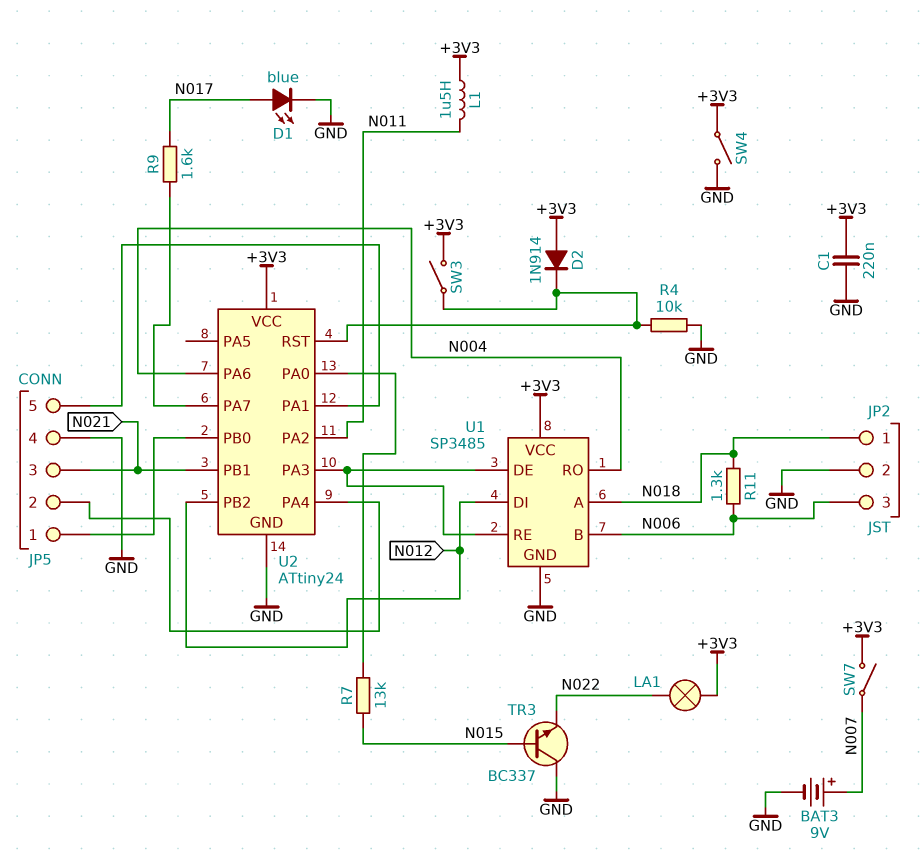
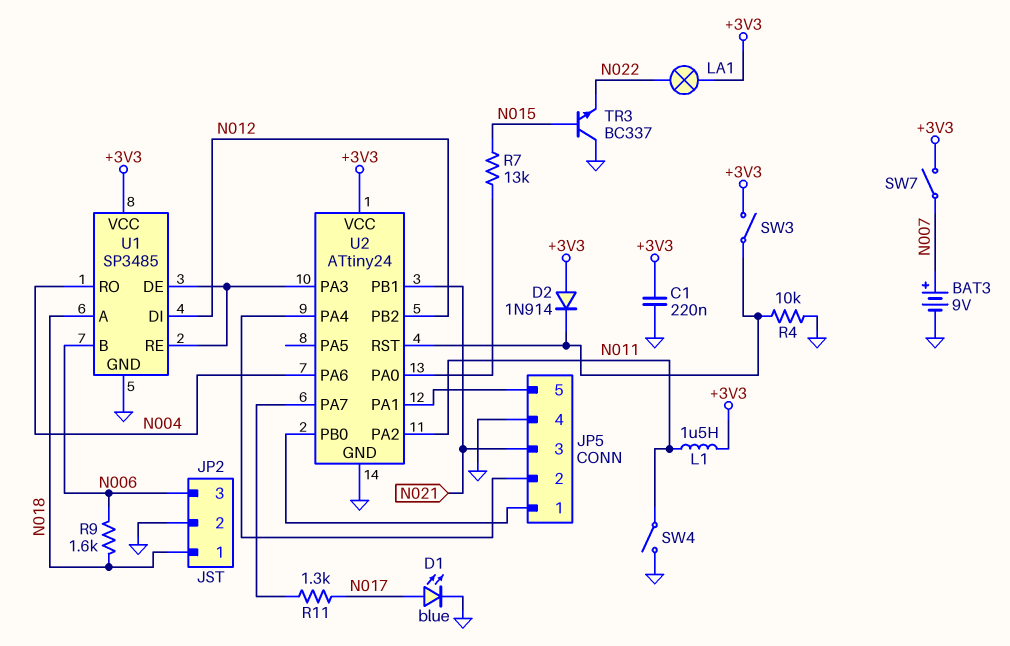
R9: 1.6k (N017, U2/PA7) -> 1.6k (N006, N018)
R11: 1.3k (N006, N018) -> 1.3k (N017, U2/PA7)
SW4: switch (+3V3, GND) -> switch (GND, N011)

